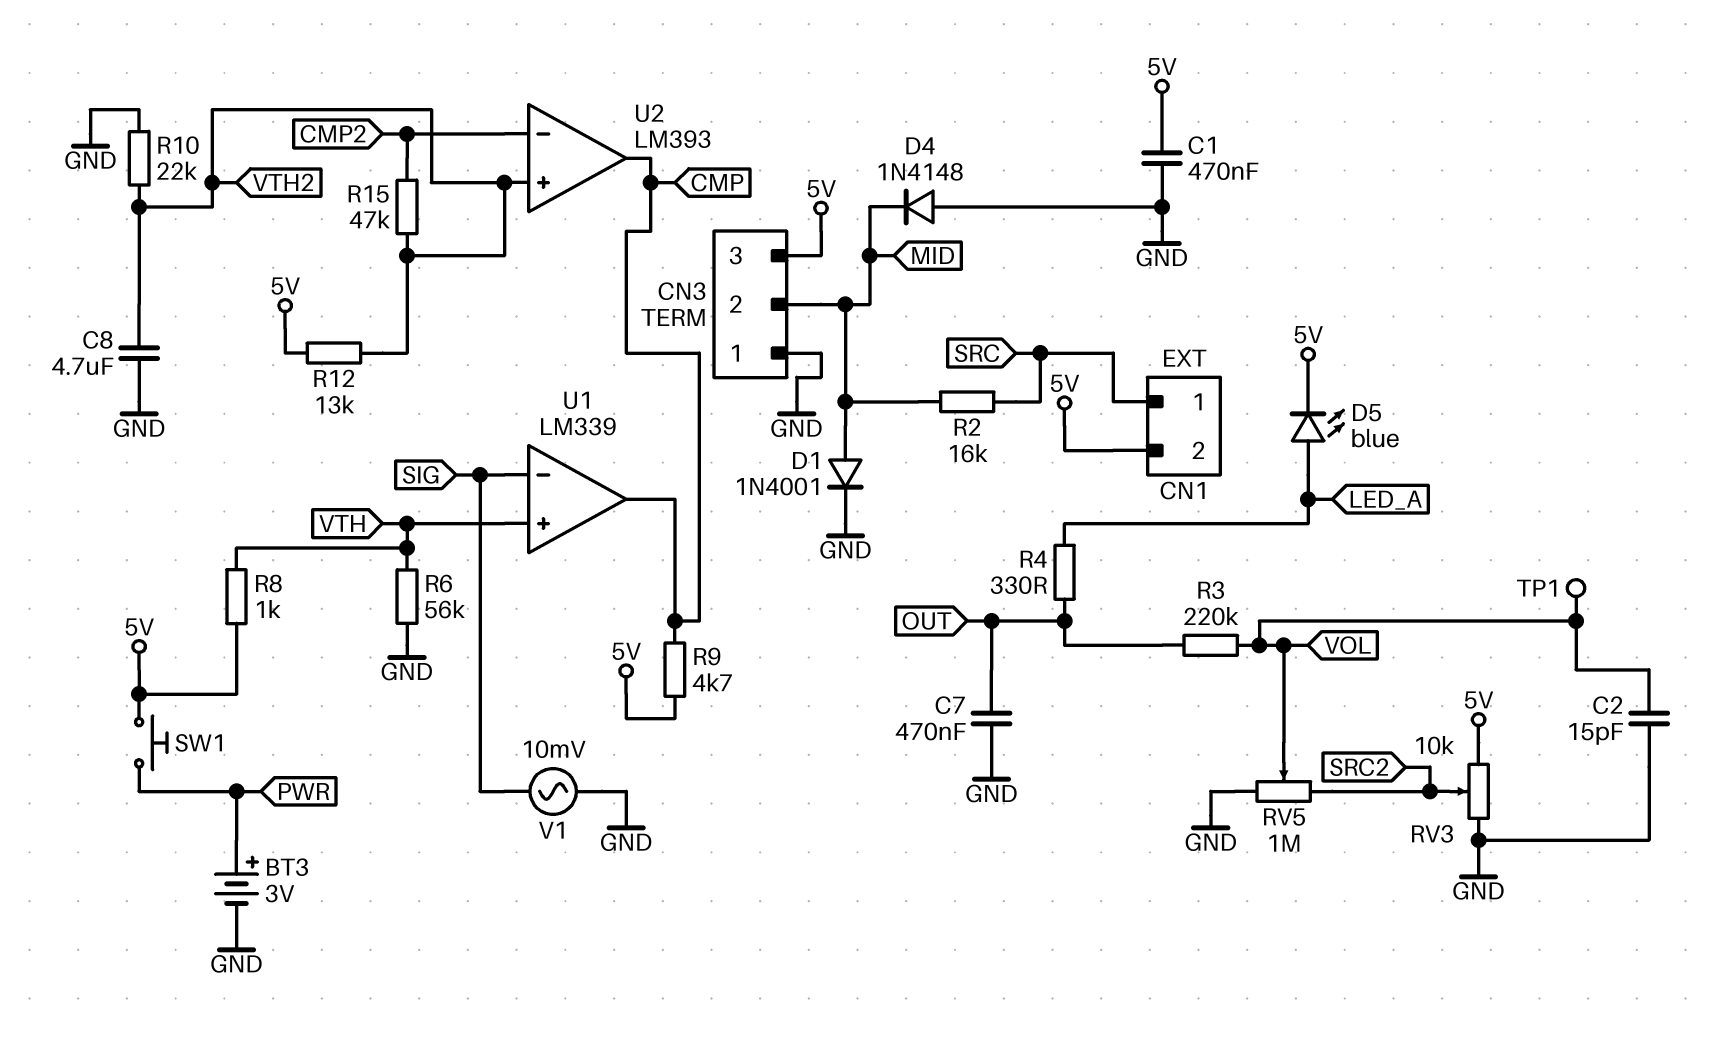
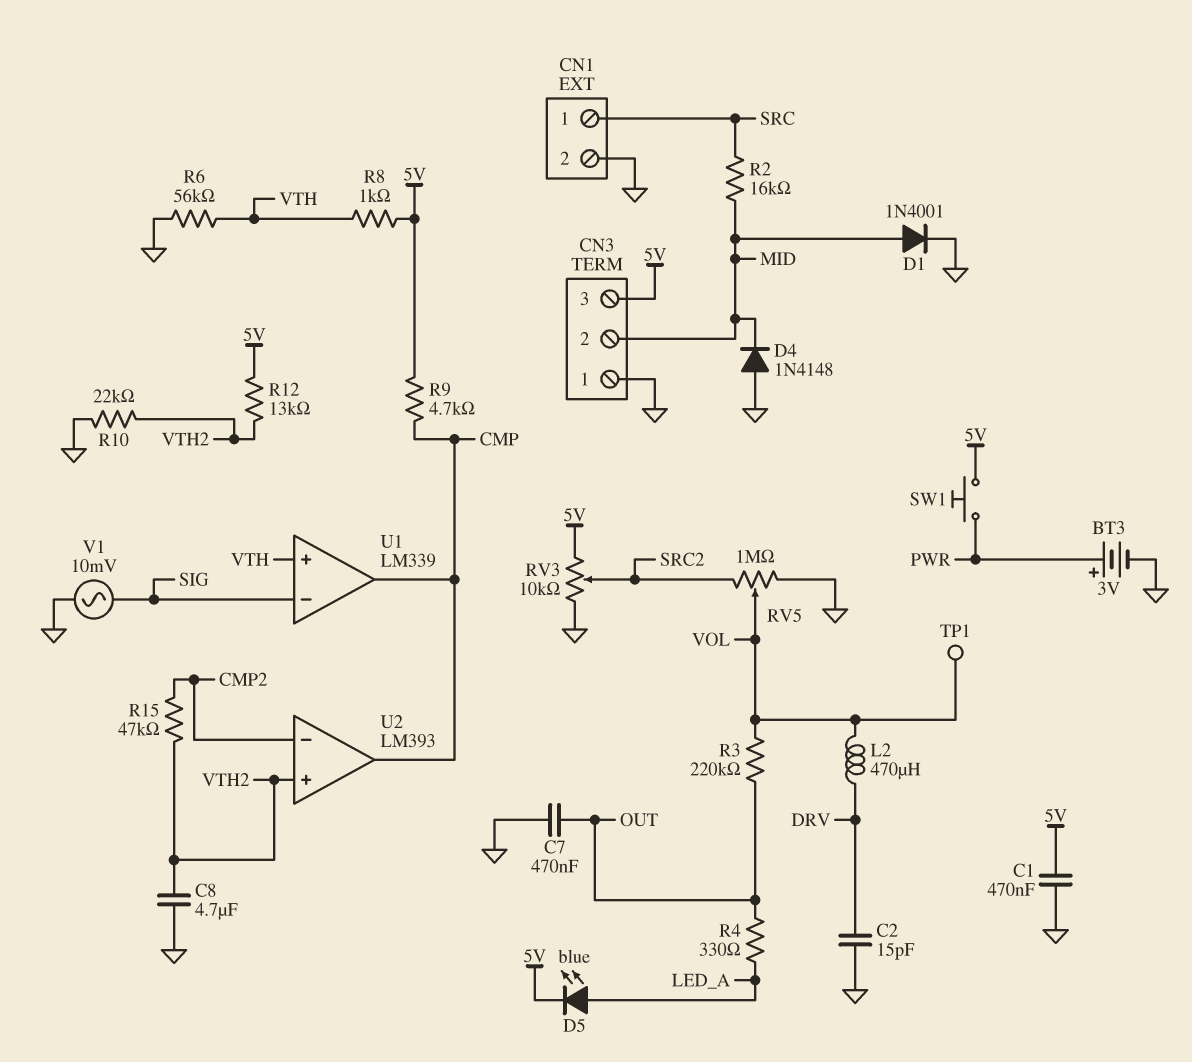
C2: 15pF (GND, VOL) -> 15pF (DRV, GND)
CN1 pin 2: 5V -> GND
L2: none -> 470uH (DRV, VOL)

